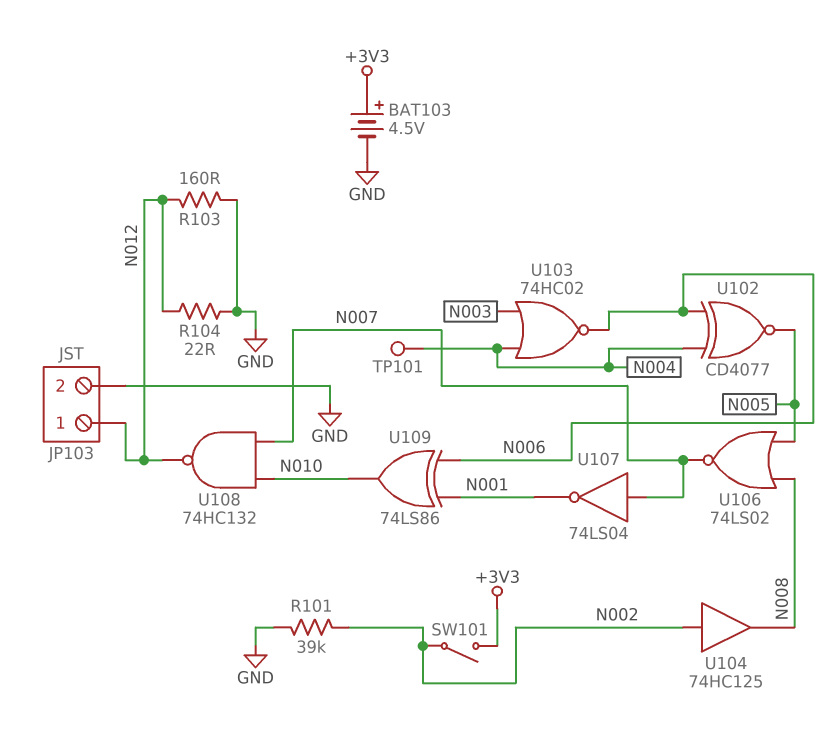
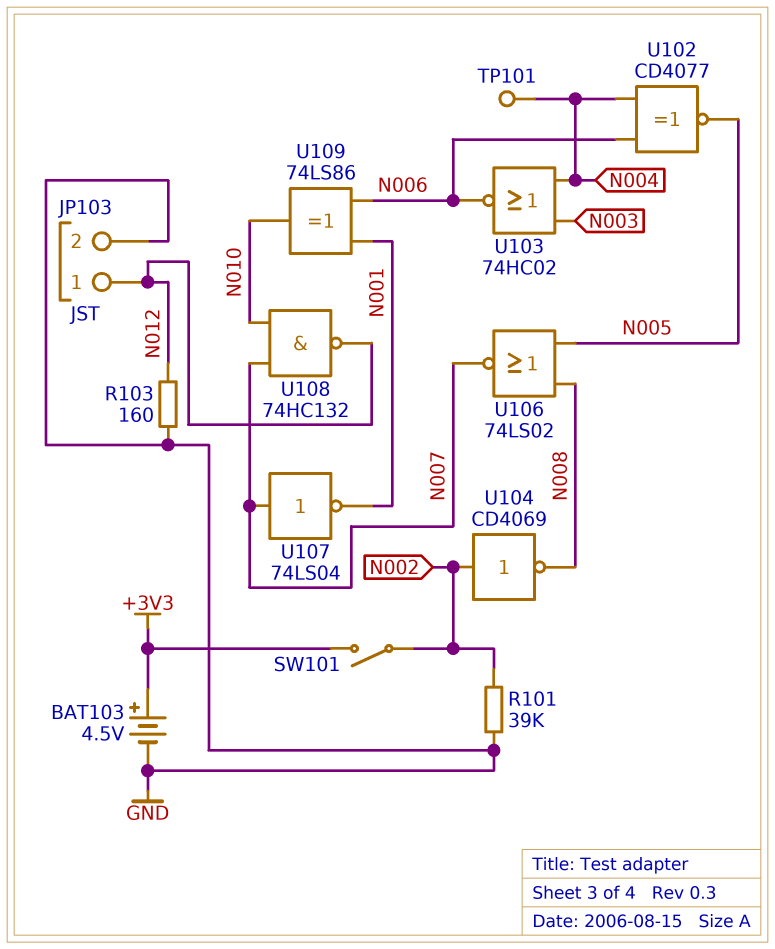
R104: 22 (GND, N012) -> none
U104: buffer 74HC125 (in N002, out N008) -> NOT CD4069 (in N002, out N008)

